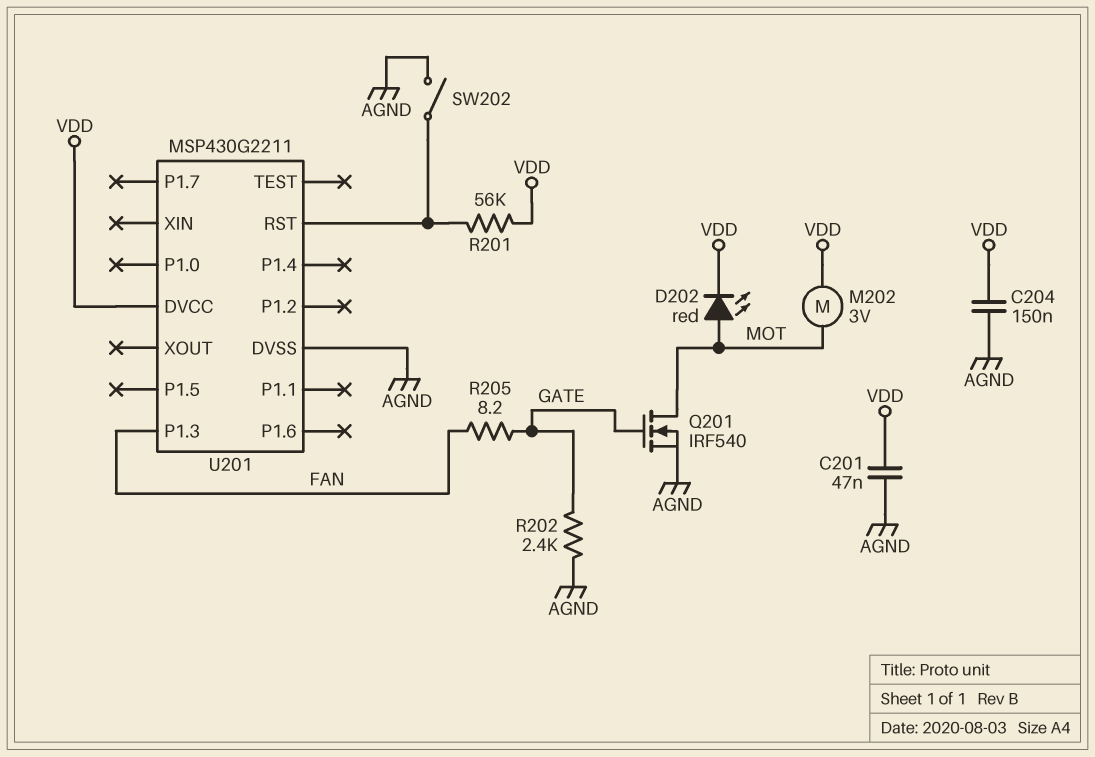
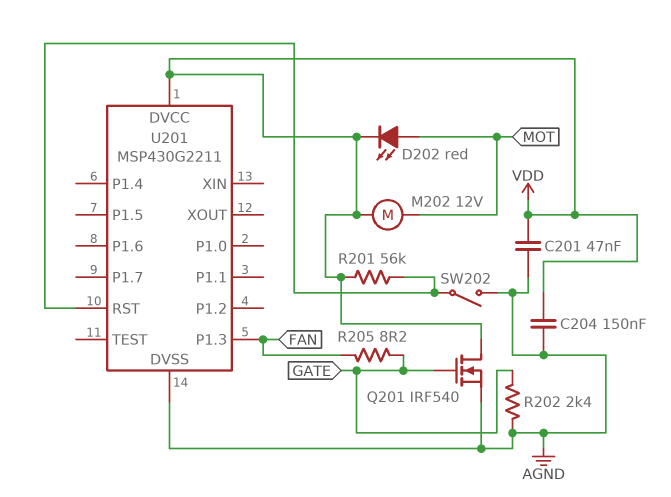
M202: motor 3V (MOT, VDD) -> motor 12V (MOT, VDD)
Q201: NMOS IRF540 (G GATE, D MOT, S AGND) -> NMOS IRF540 (G GATE, D VDD, S AGND)

